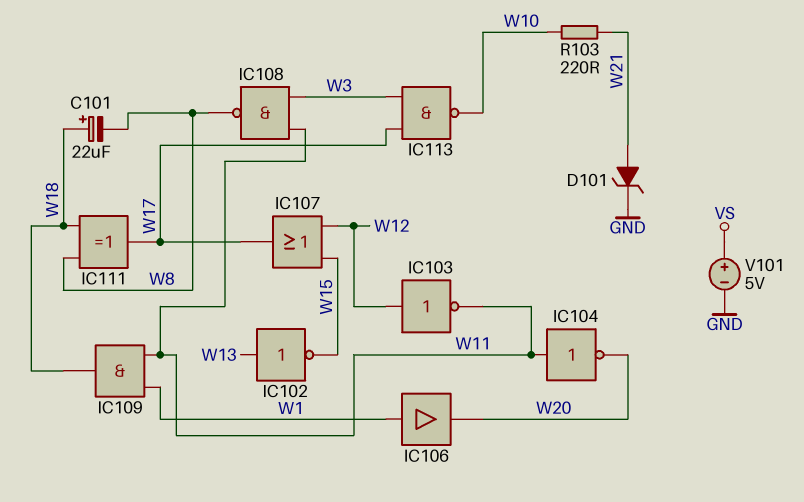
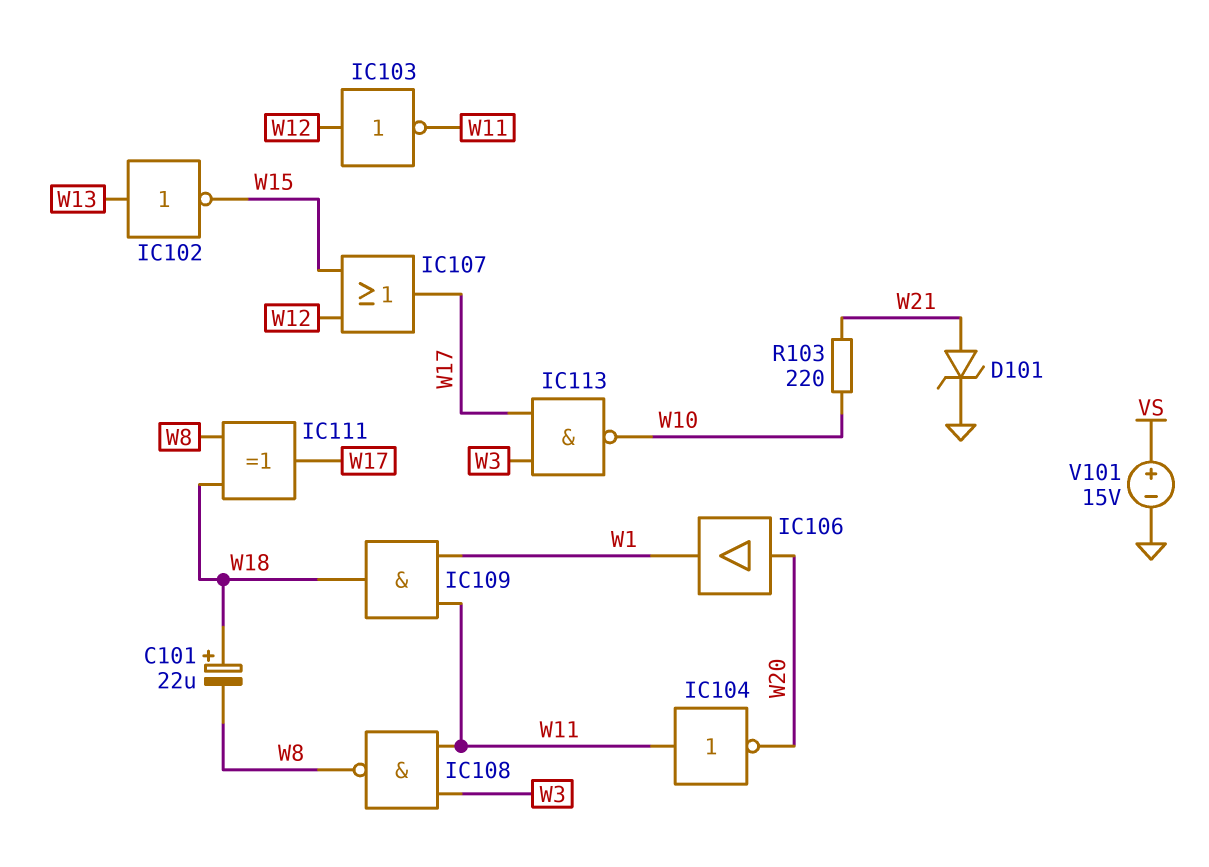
IC106: buffer (in W1, out W20) -> buffer (in W20, out W1)
V101: 5V (plus VS, minus GND) -> 15V (plus VS, minus GND)

